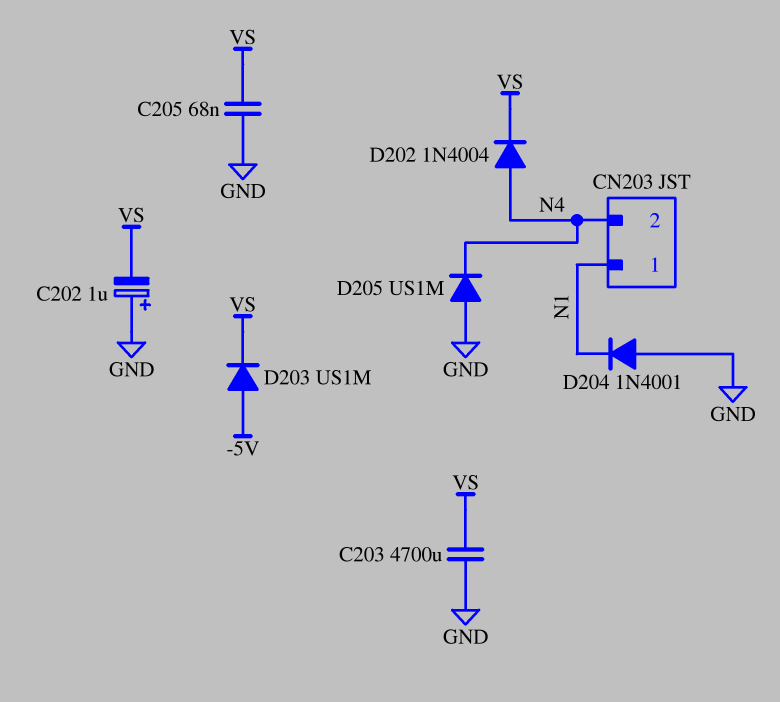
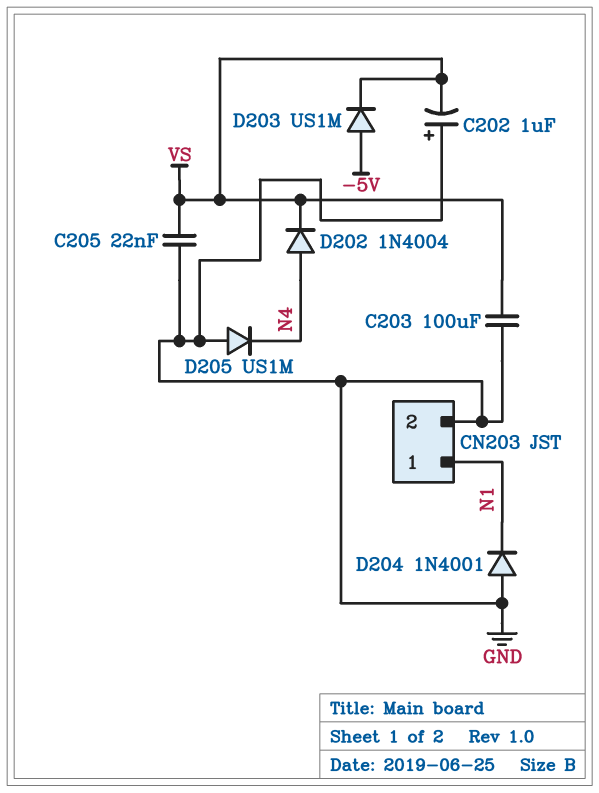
C203: 4700uF (GND, VS) -> 100uF (GND, VS)
C205: 68nF (GND, VS) -> 22nF (GND, VS)
CN203 pin 2: N4 -> GND

